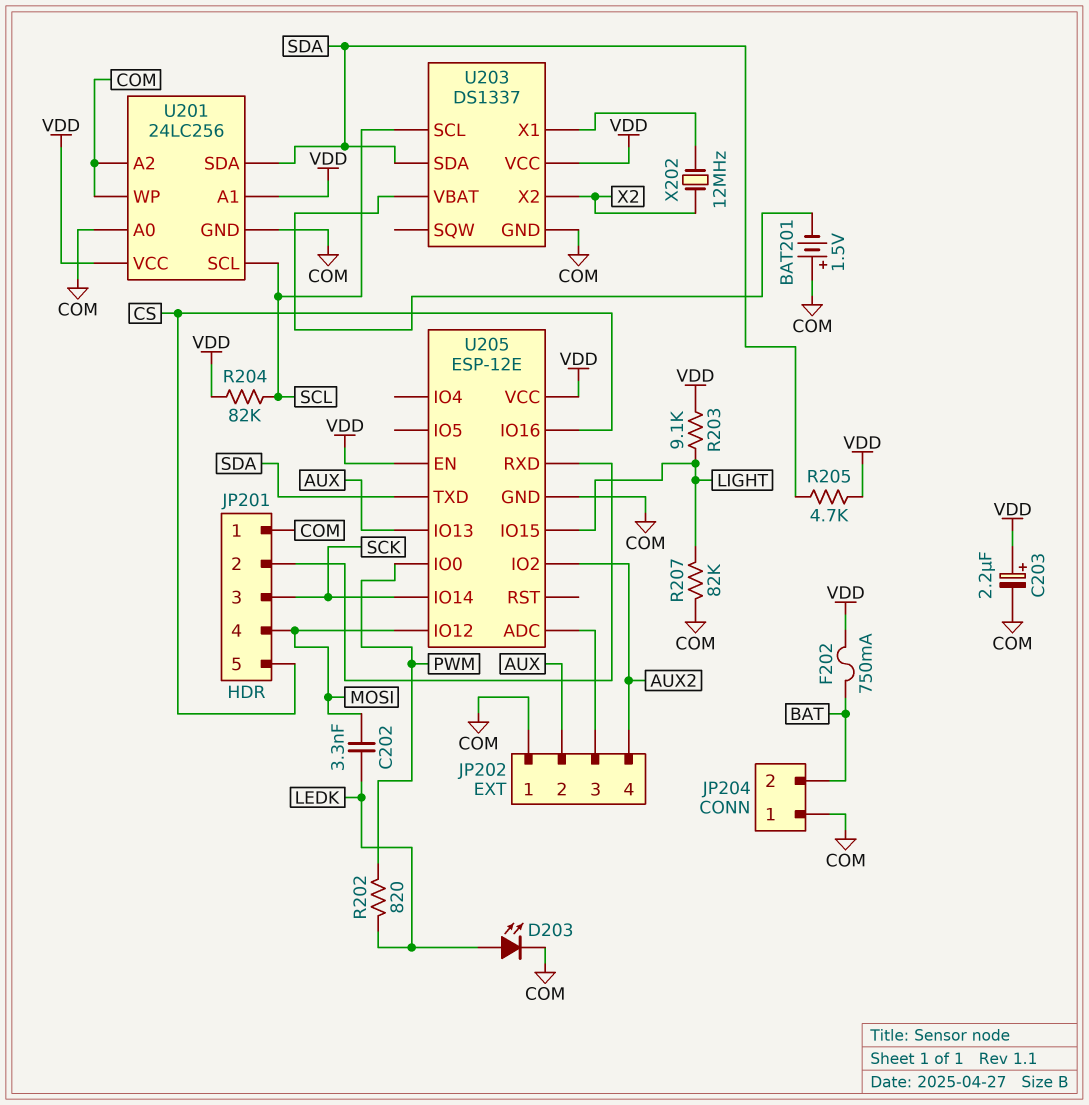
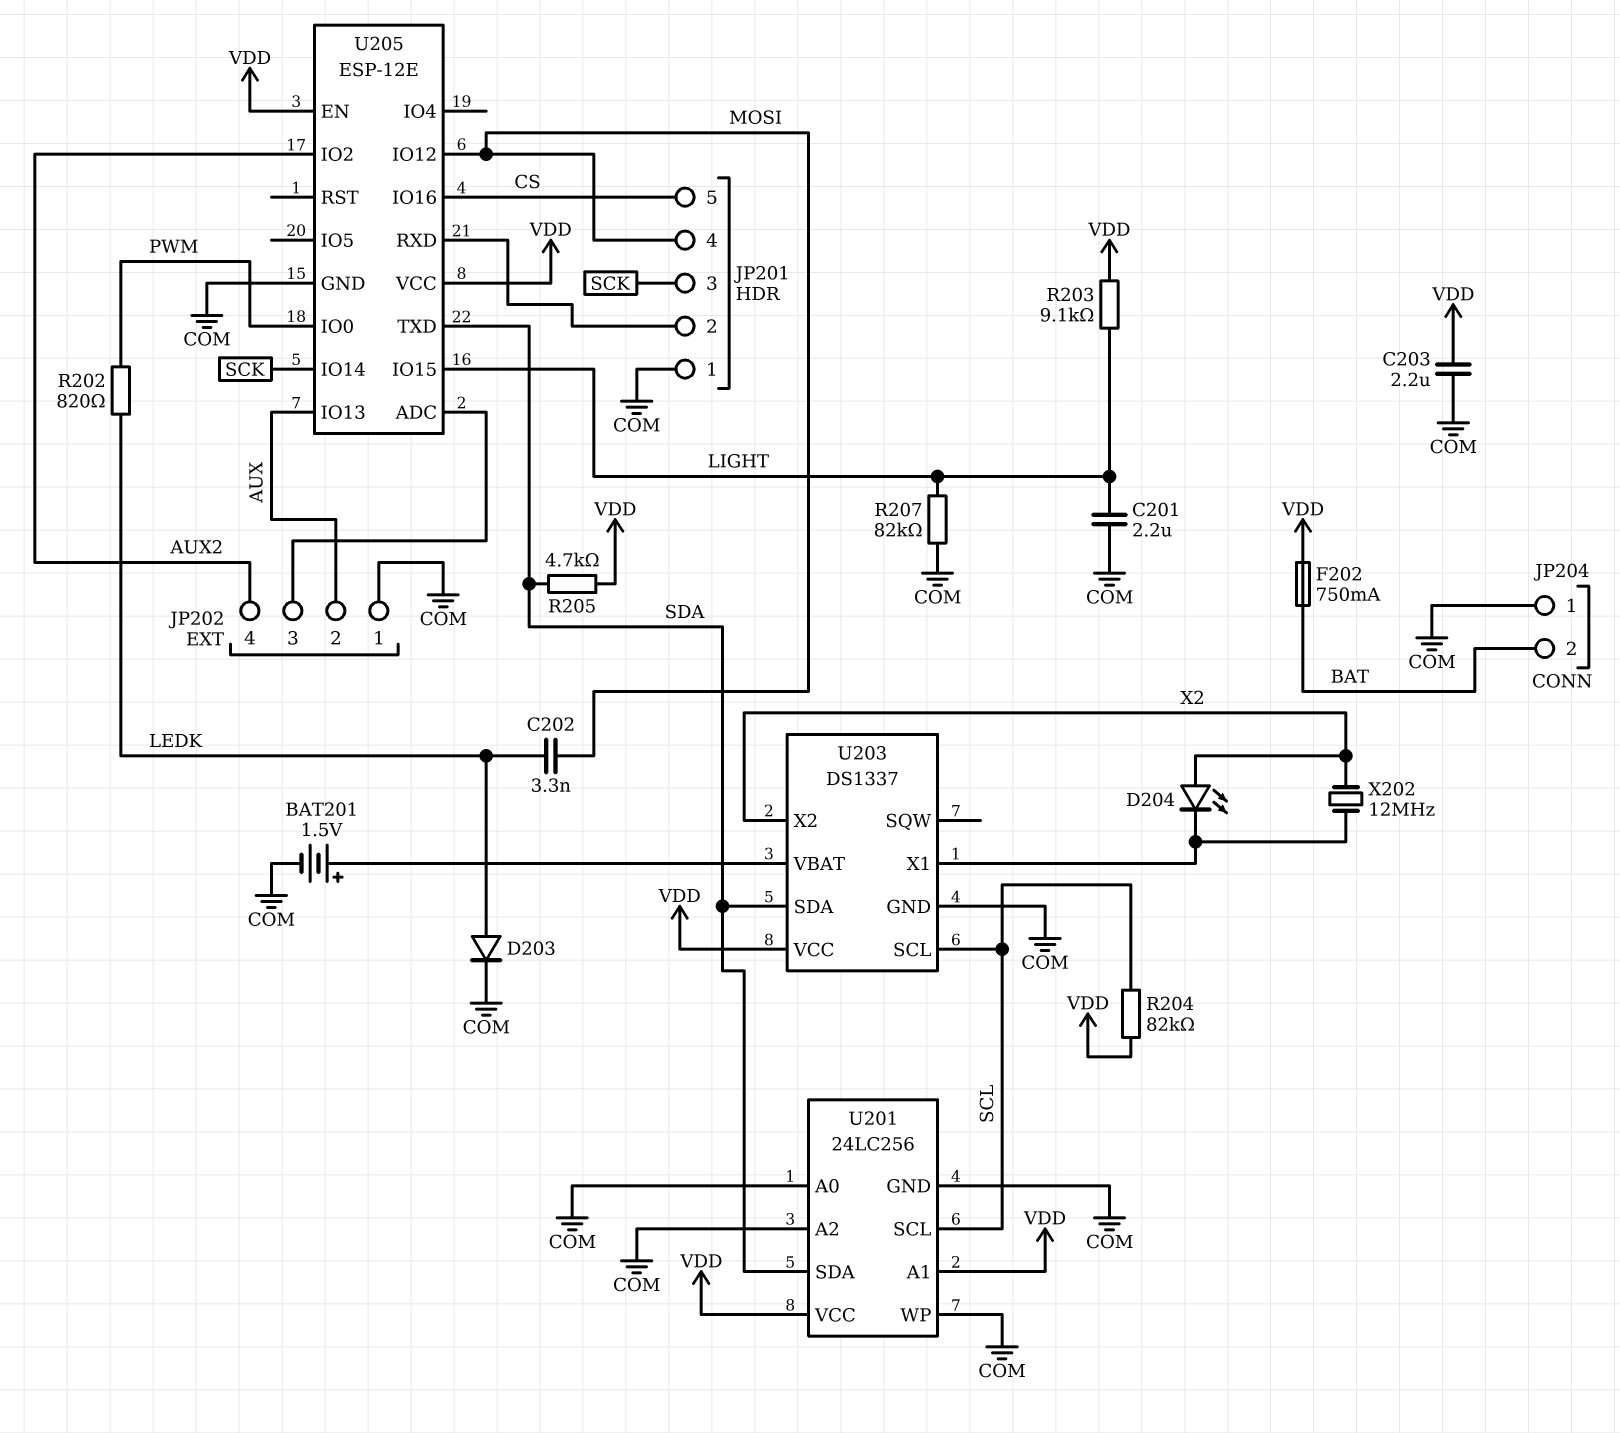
BAT201: 1.5V (plus COM, minus U203/VBAT) -> 1.5V (plus U203/VBAT, minus COM)
C201: none -> 2.2uF (COM, LIGHT)
C203: 2.2uF (plus VDD, minus COM) -> 2.2uF (COM, VDD)
D203: LED (A LEDK, K COM) -> diode (A LEDK, K COM)
D204: none -> LED (A X2, K U203/X1)

